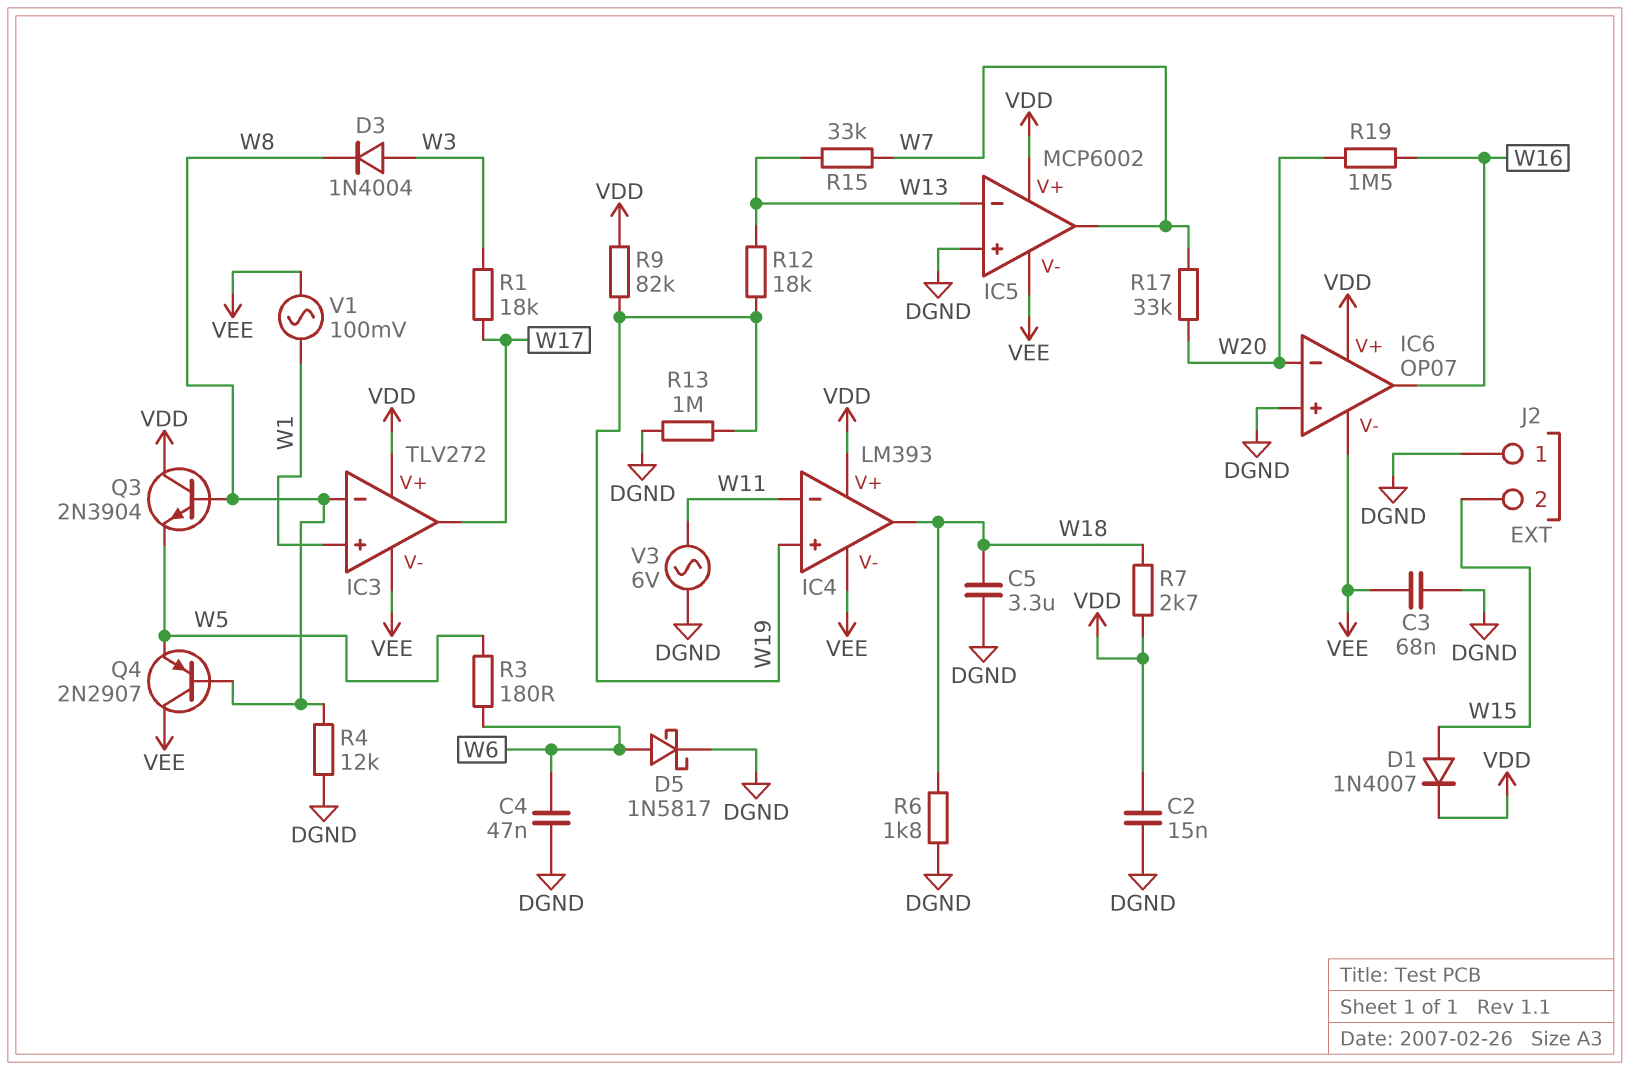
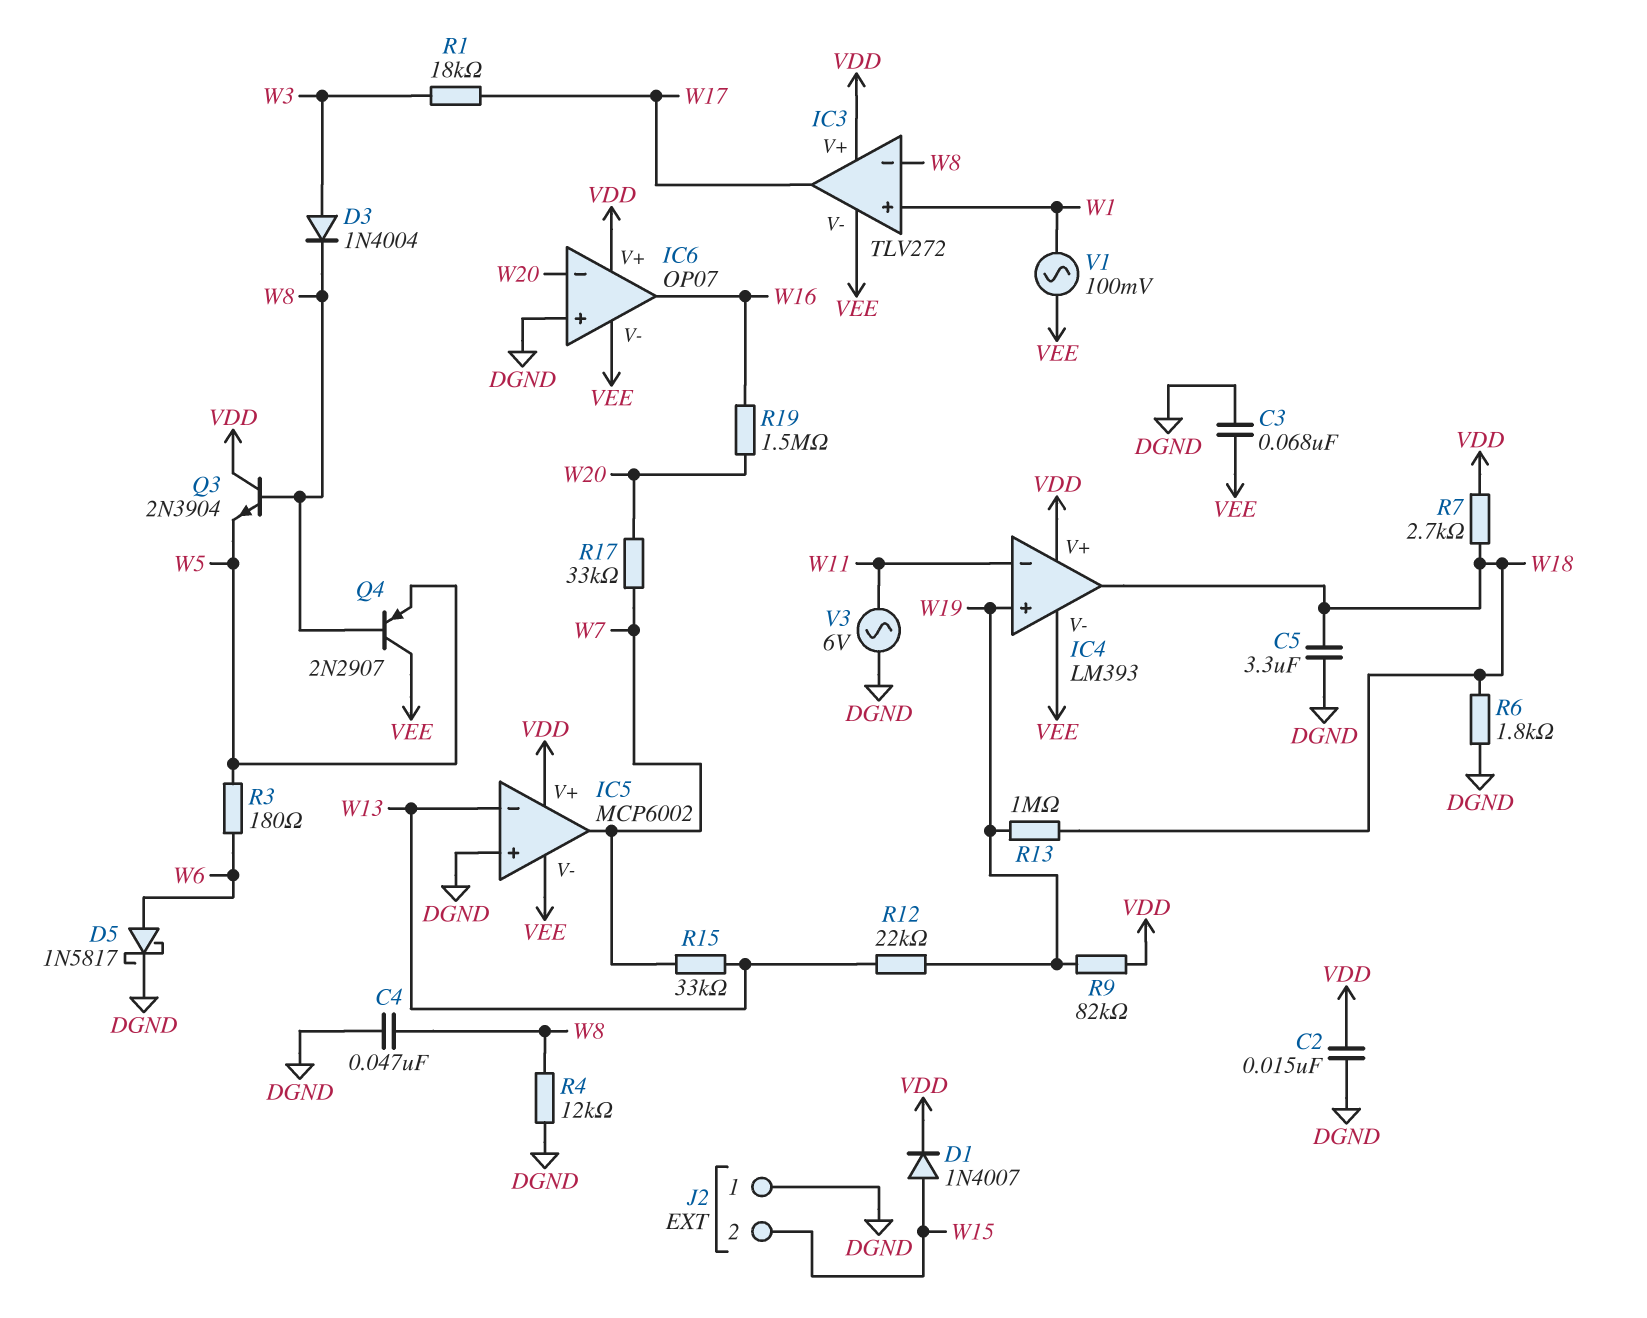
C4: 47nF (DGND, W6) -> 47nF (DGND, W8)
R12: 18k (W13, W19) -> 22k (W13, W19)
R13: 1M (DGND, W19) -> 1M (W18, W19)

